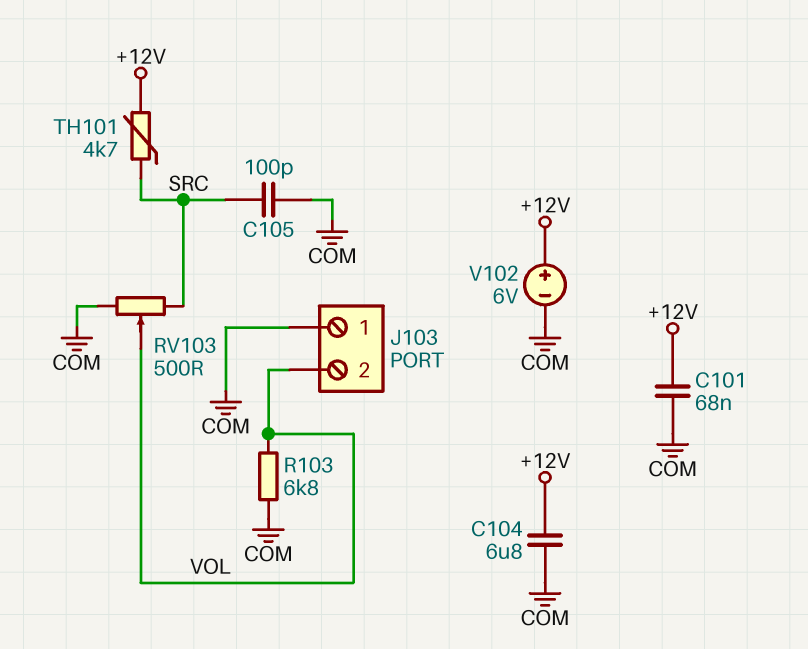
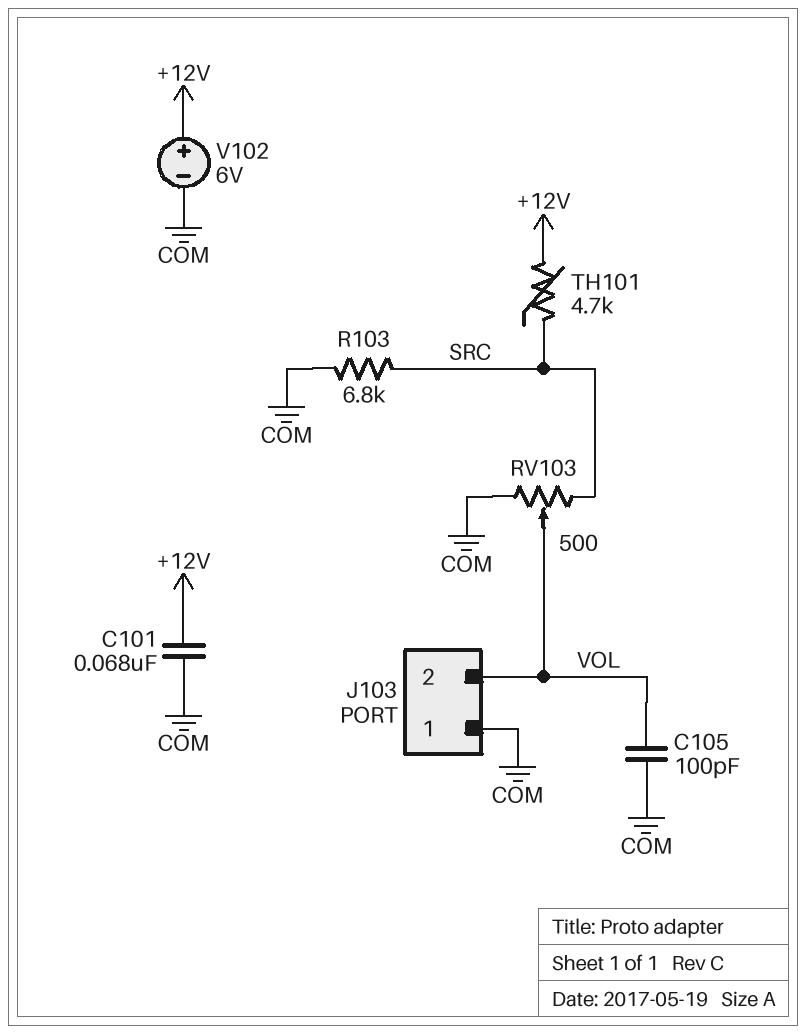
C104: 6.8uF (+12V, COM) -> none
C105: 100pF (COM, SRC) -> 100pF (COM, VOL)
R103: 6.8k (COM, VOL) -> 6.8k (COM, SRC)

